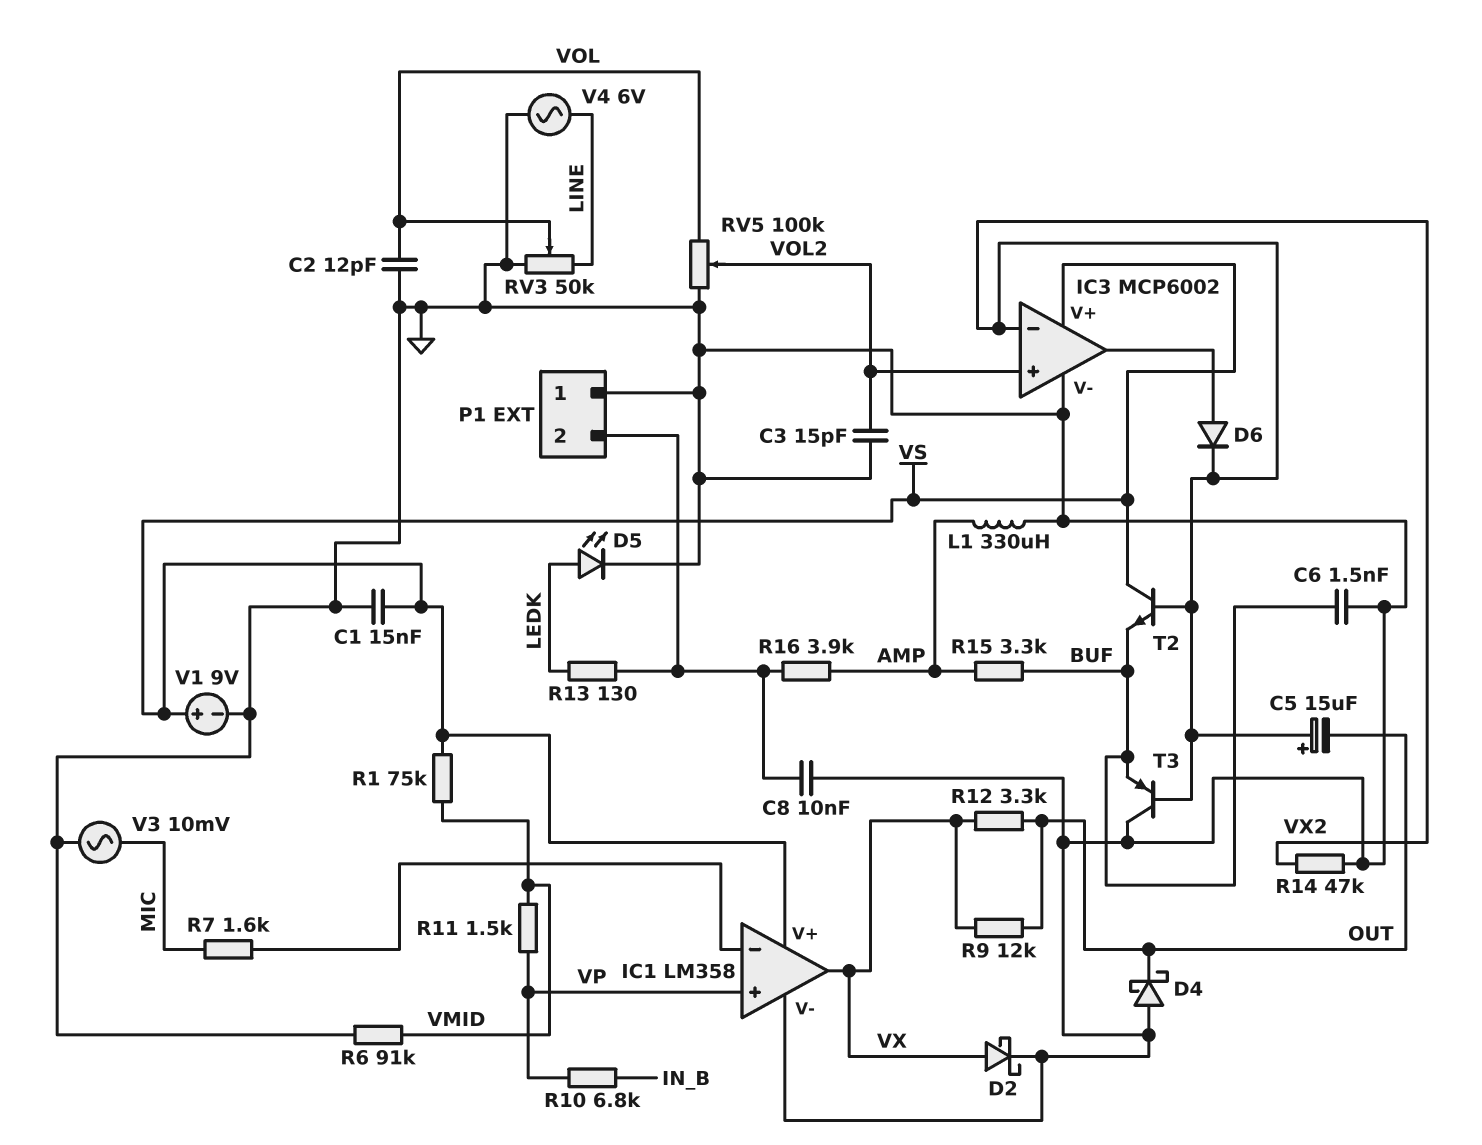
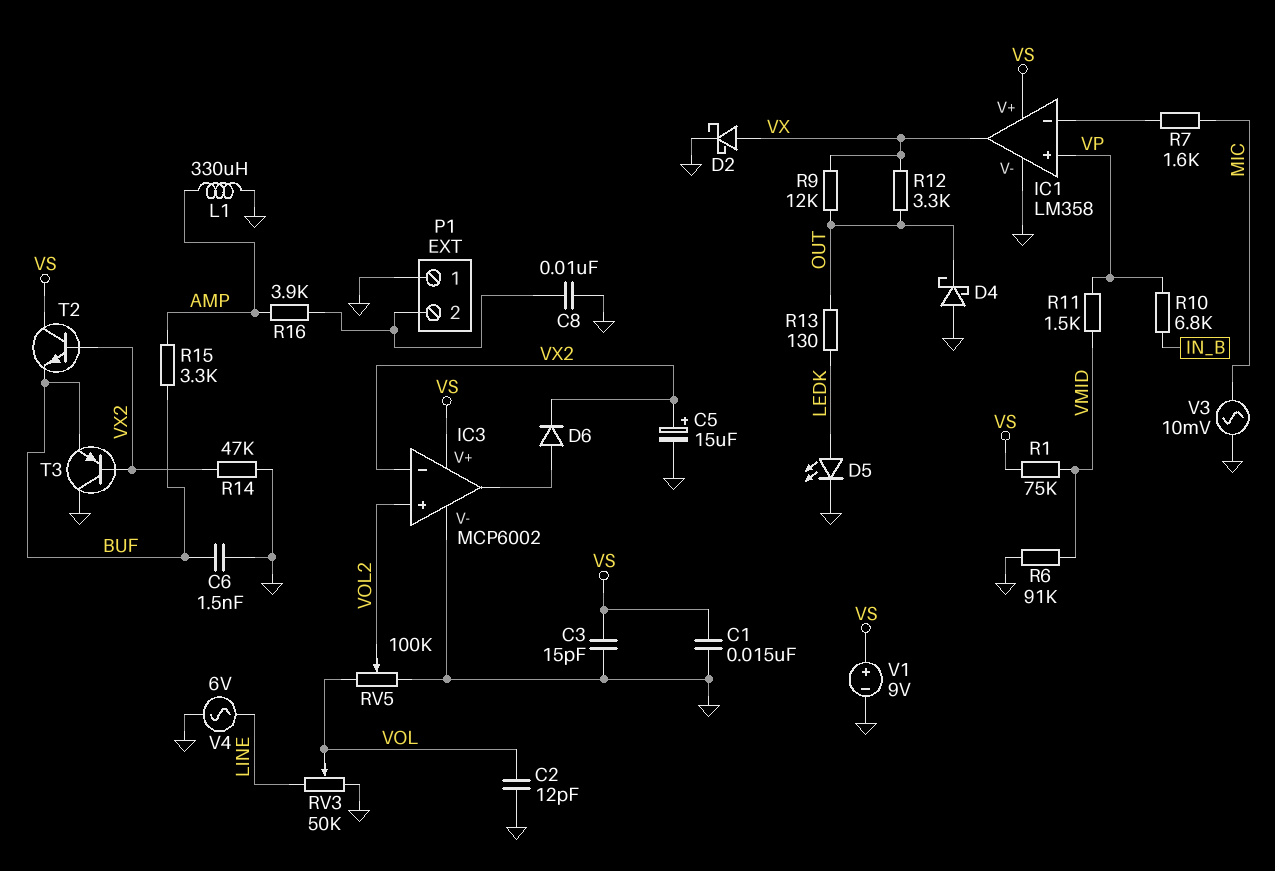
C3: 15pF (GND, VOL2) -> 15pF (GND, VS)
C5: 15uF (plus VX2, minus OUT) -> 15uF (plus VX2, minus GND)
R13: 130 (LEDK, P1/2) -> 130 (LEDK, OUT)

